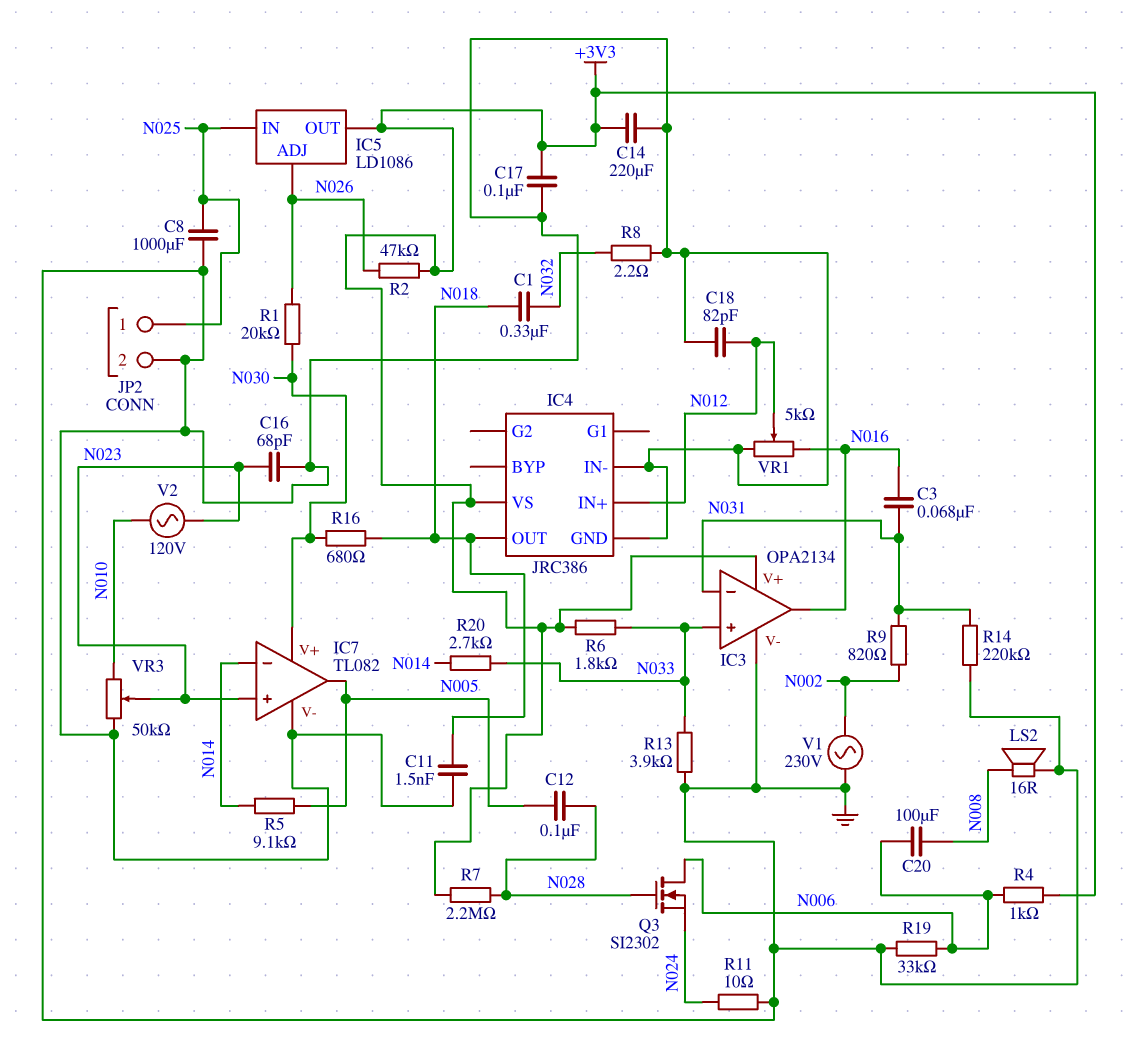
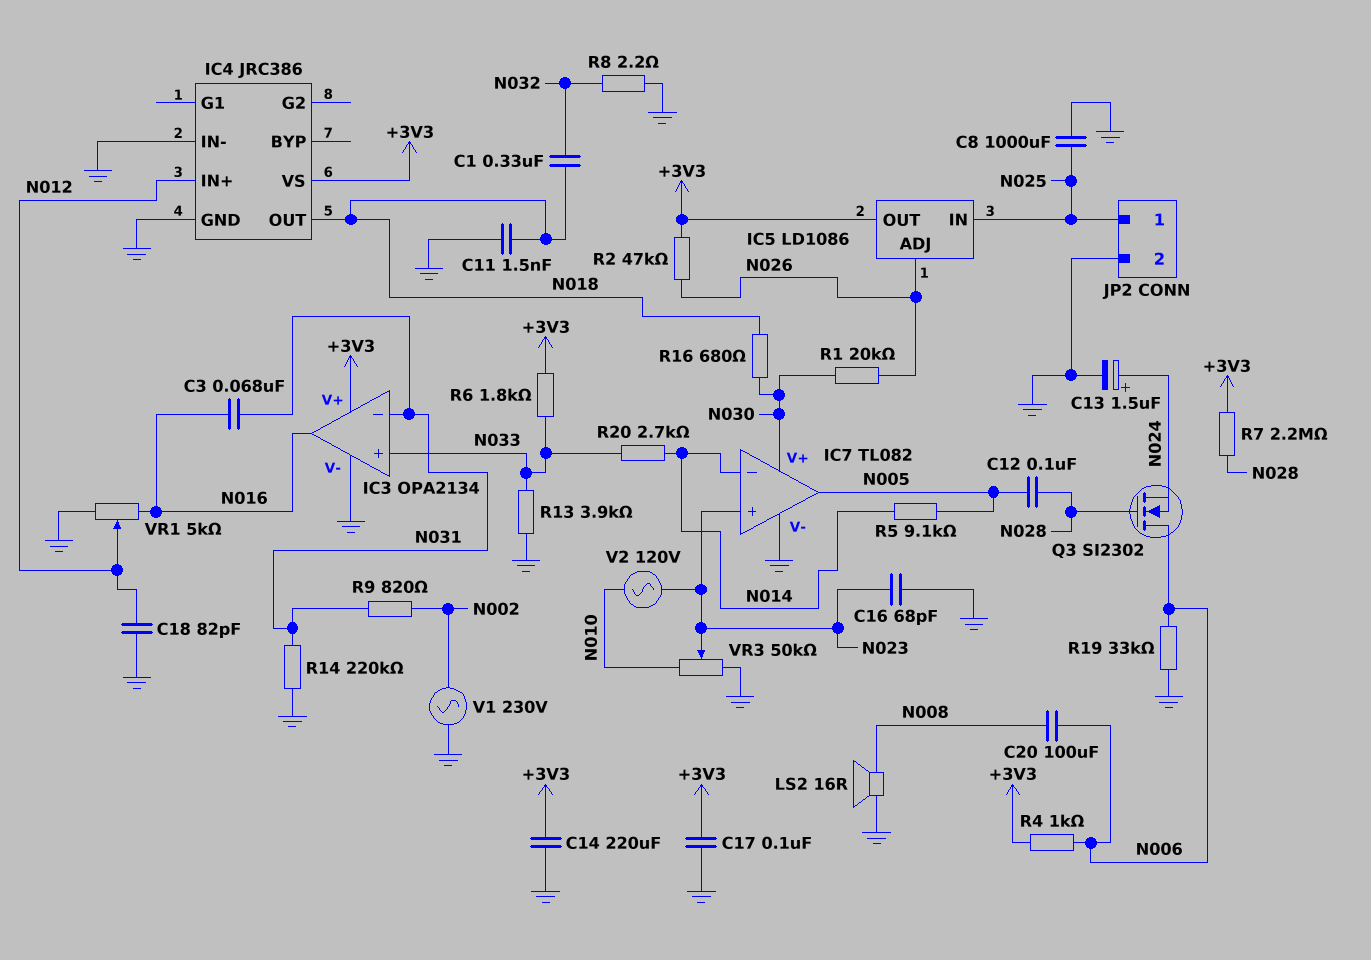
C13: none -> 1.5uF (plus N024, minus GND)
R11: 10 (GND, N024) -> none

